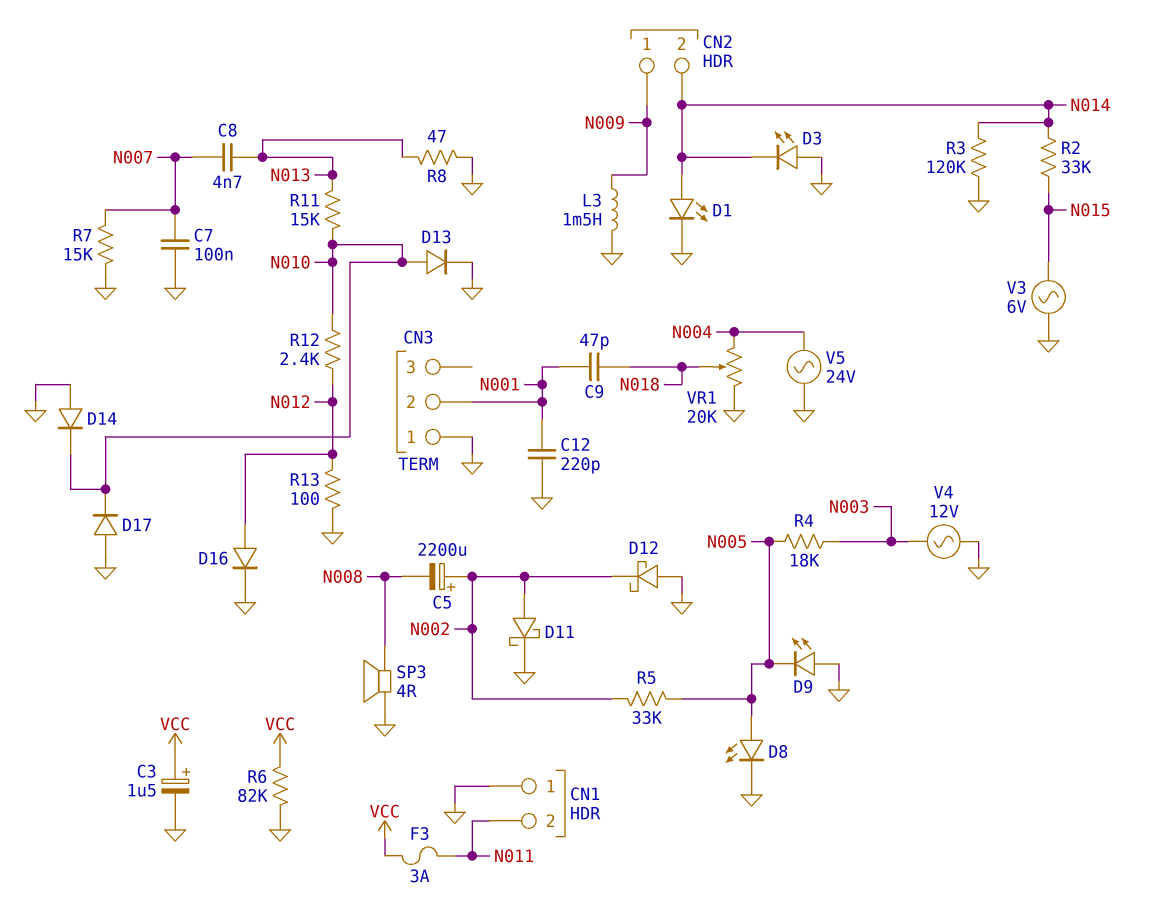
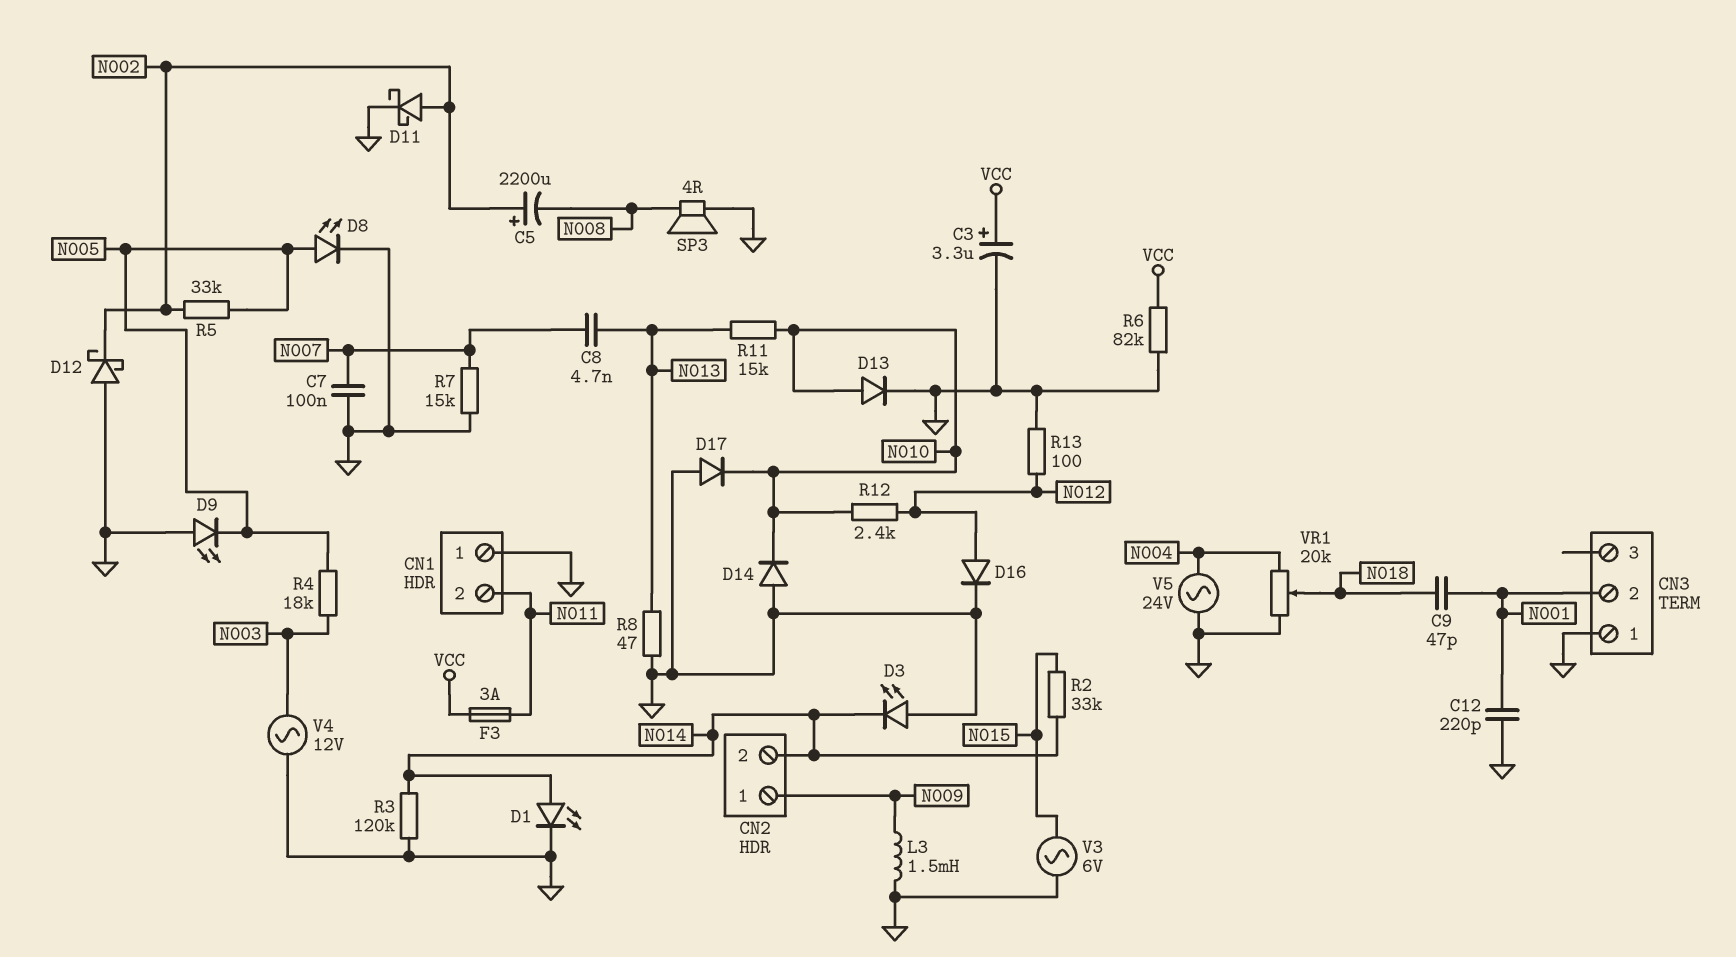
C3: 1.5uF (plus VCC, minus GND) -> 3.3uF (plus VCC, minus GND)

